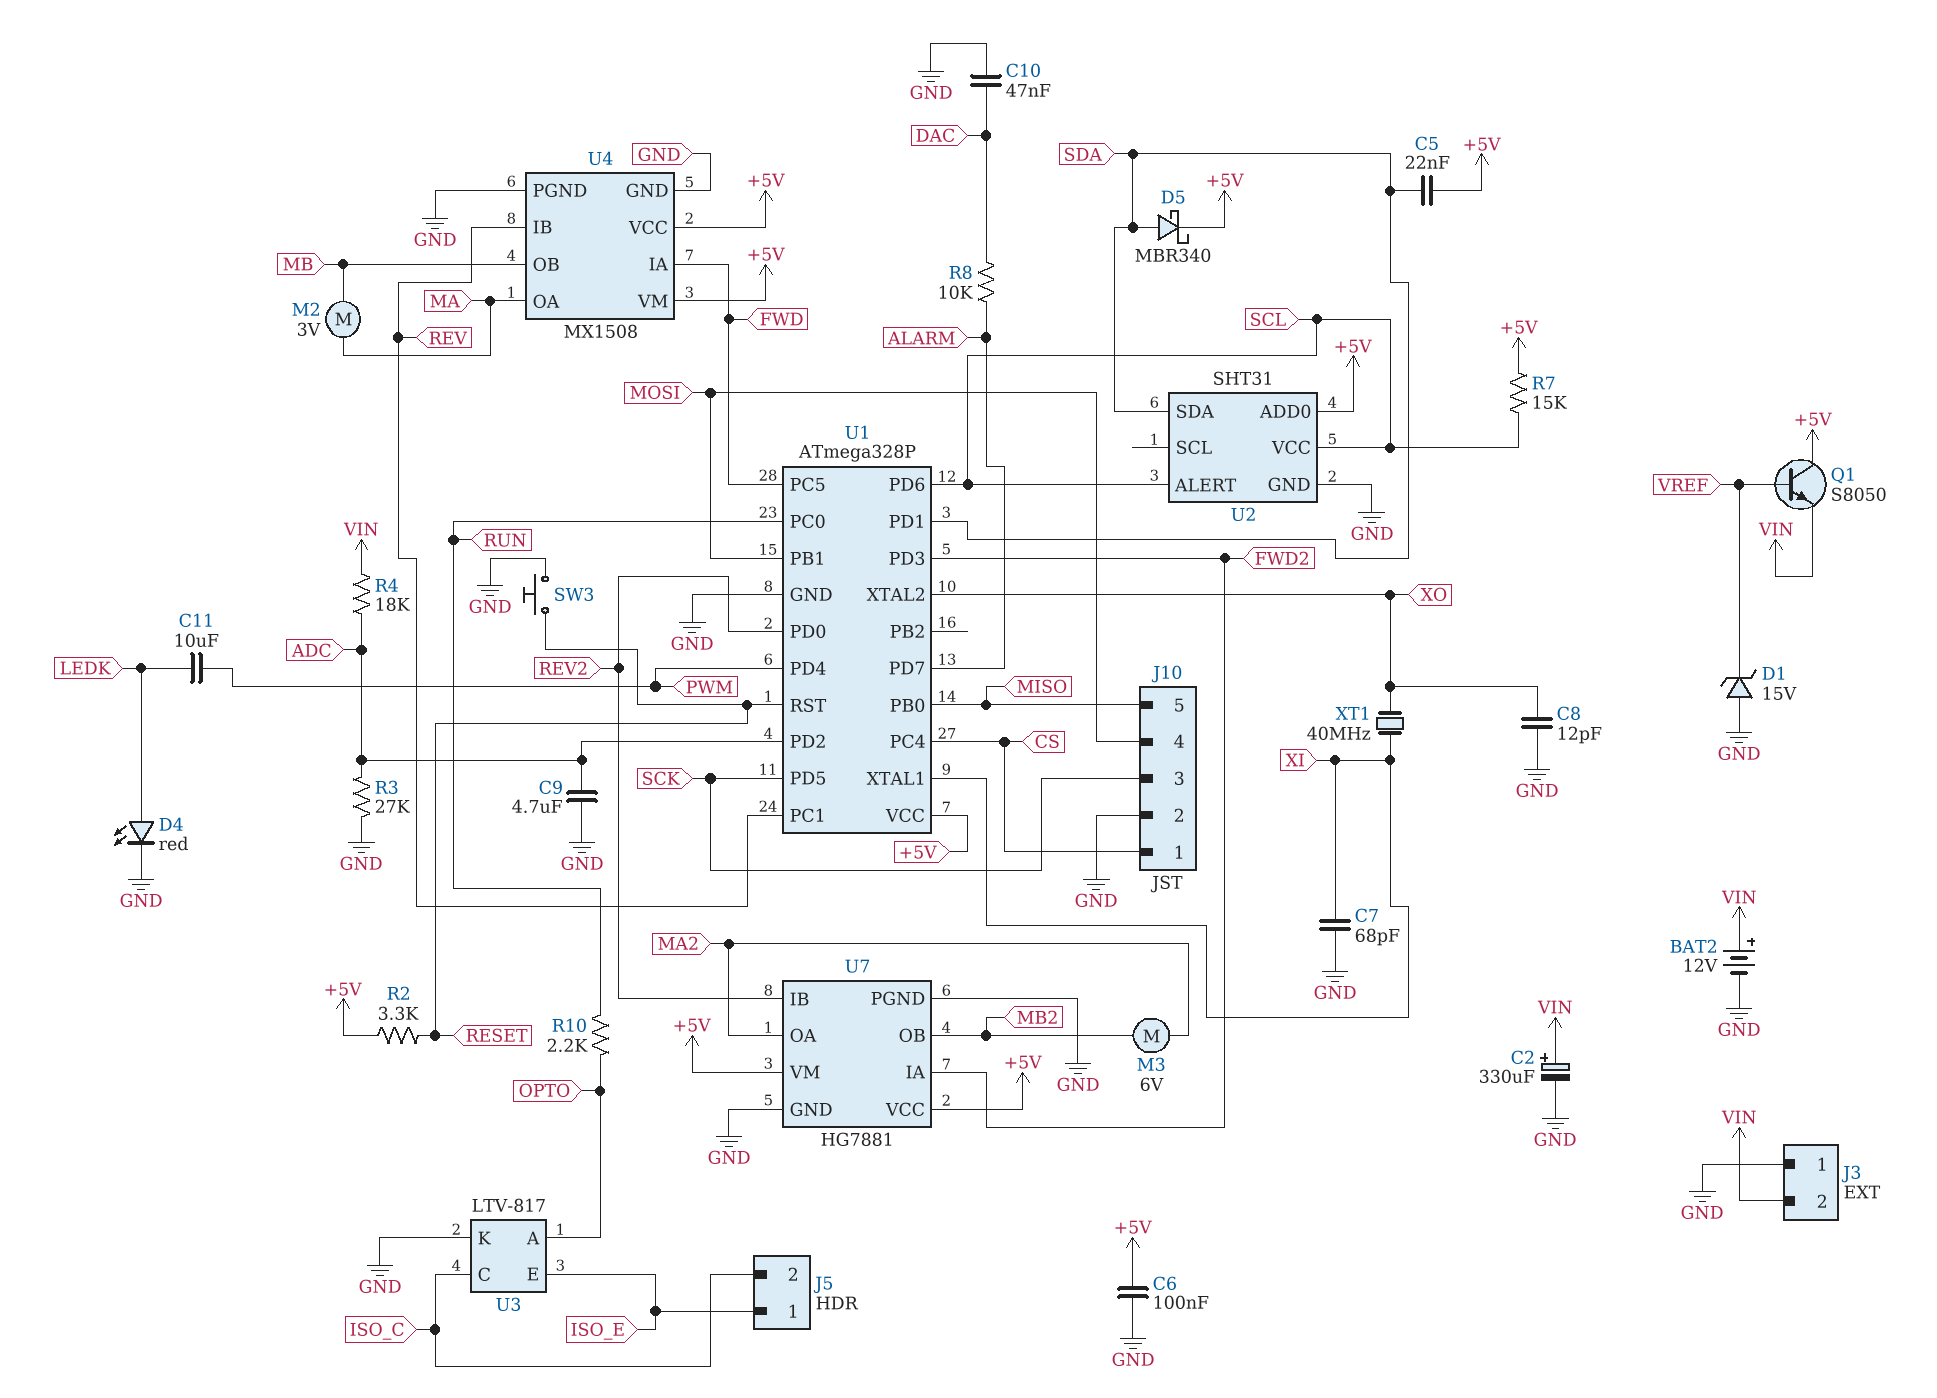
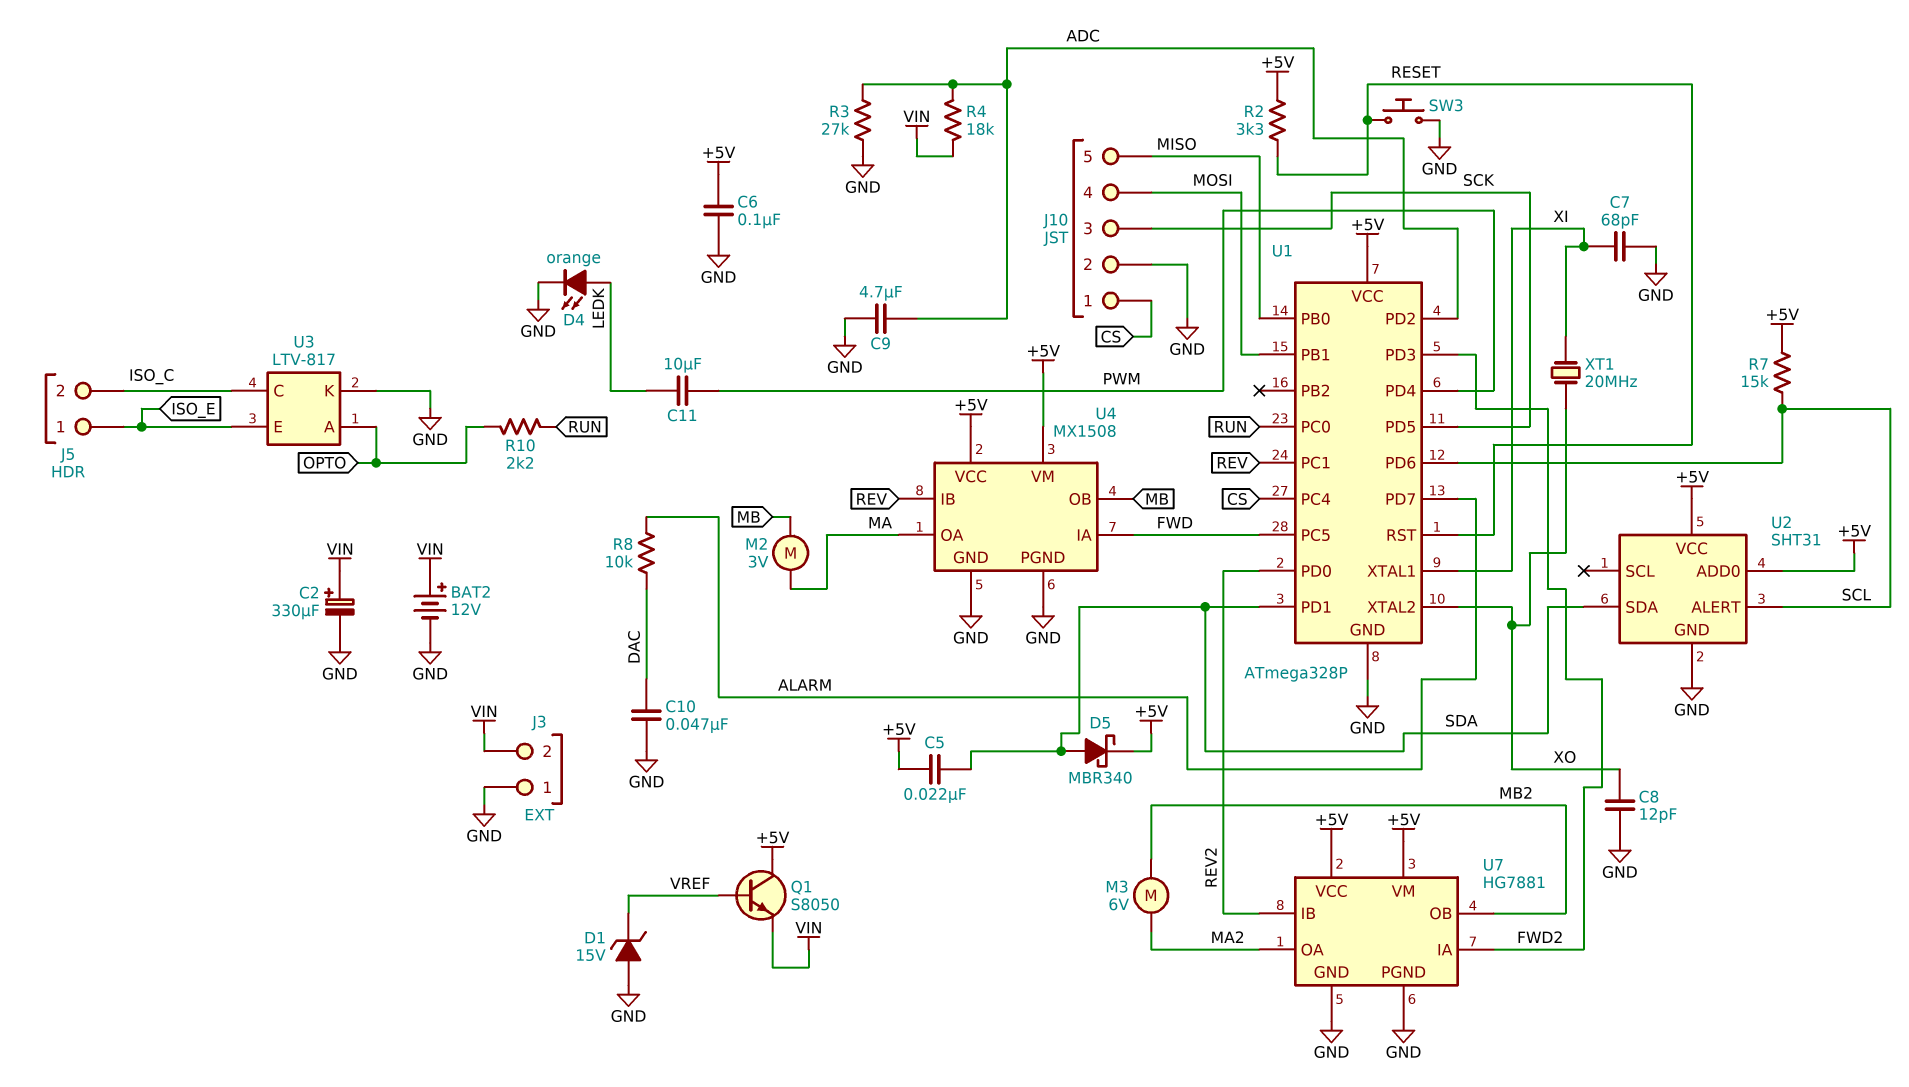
D4: LED red (A LEDK, K GND) -> LED orange (A LEDK, K GND)
U2 pin VCC: SCL -> +5V
XT1: 40MHz (XI, XO) -> 20MHz (XI, XO)

